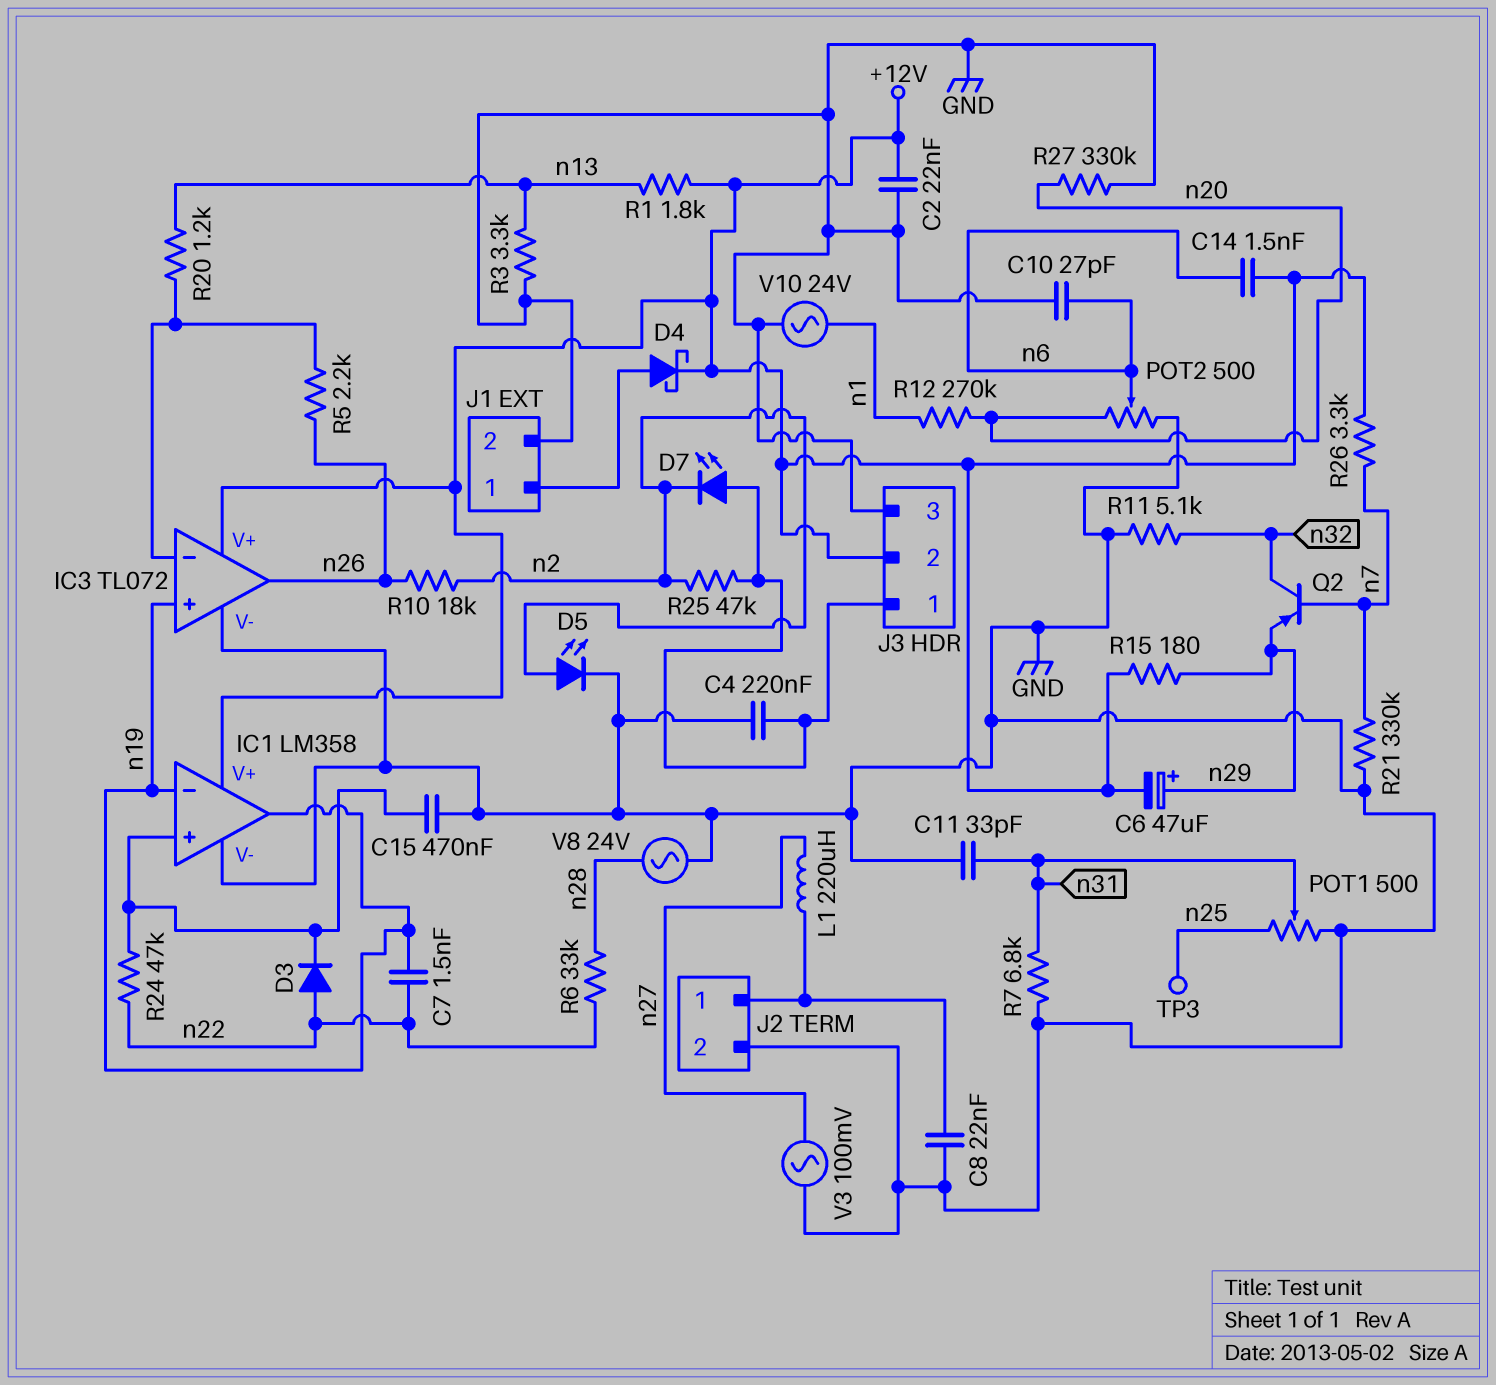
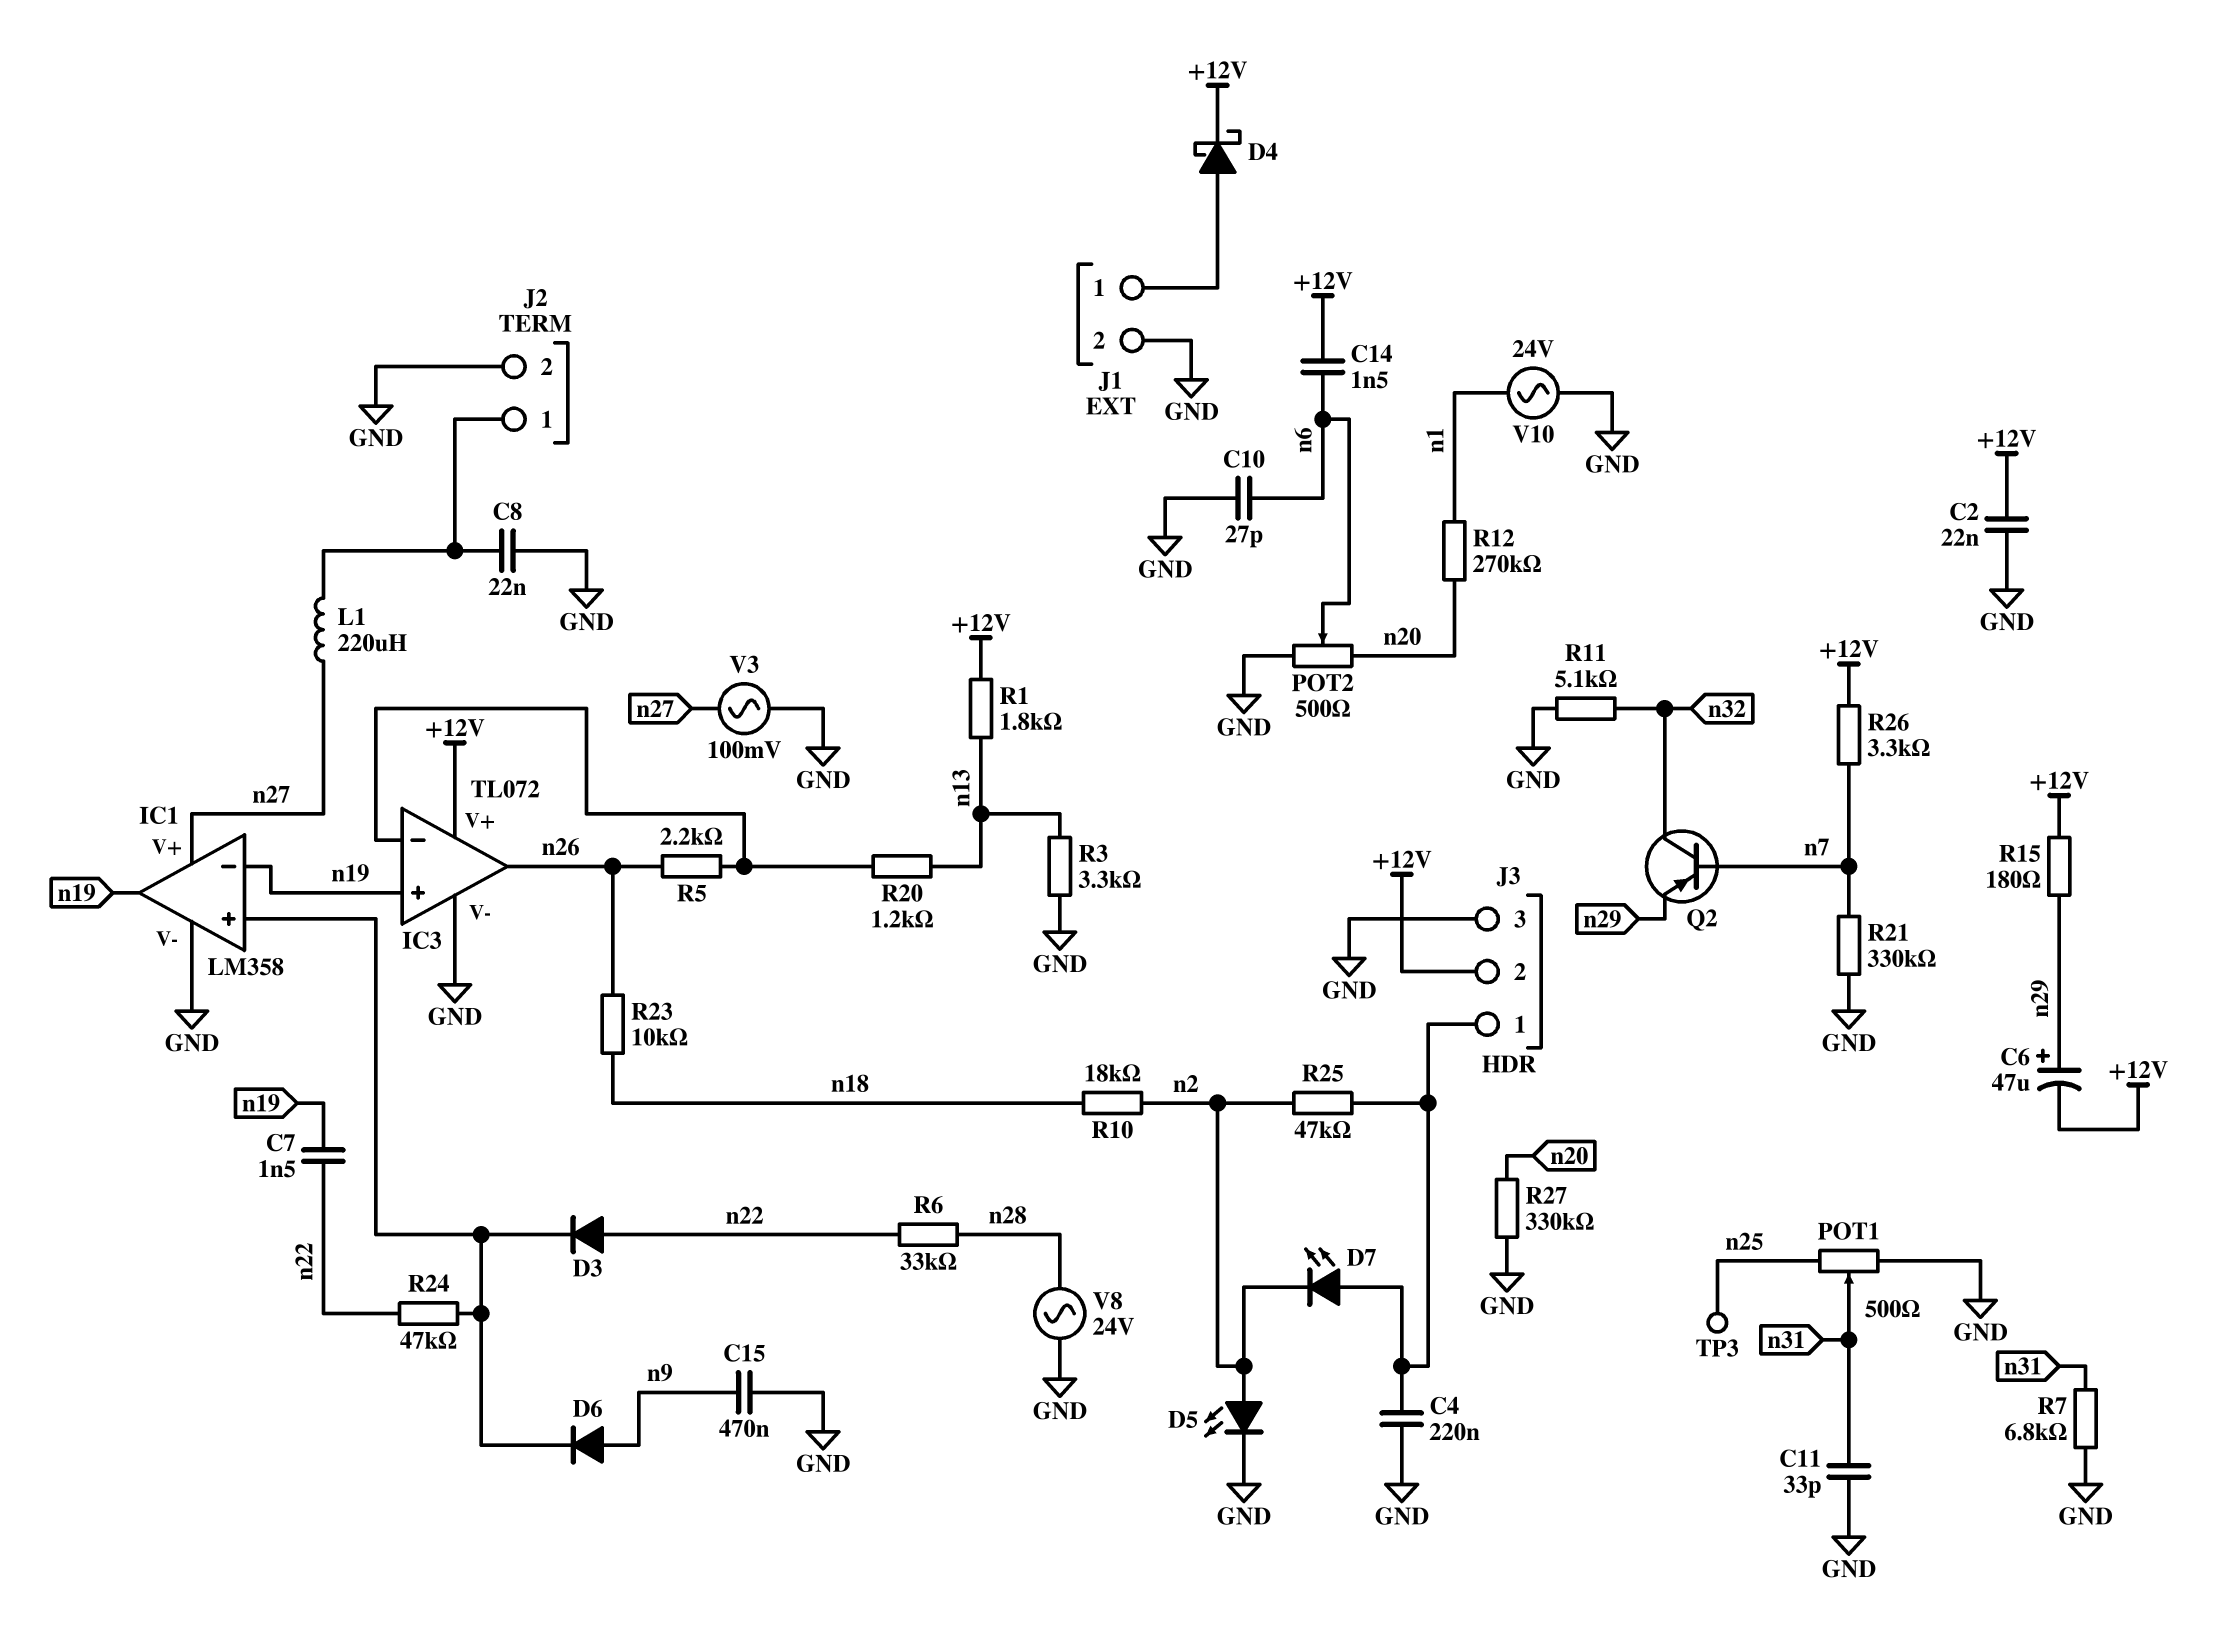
C15: 470nF (GND, IC1/in+) -> 470nF (GND, n9)
D6: none -> diode (A n9, K IC1/in+)
IC1 pin V+: +12V -> n27
R10: 18k (n2, n26) -> 18k (n2, n18)
R23: none -> 10k (n18, n26)

